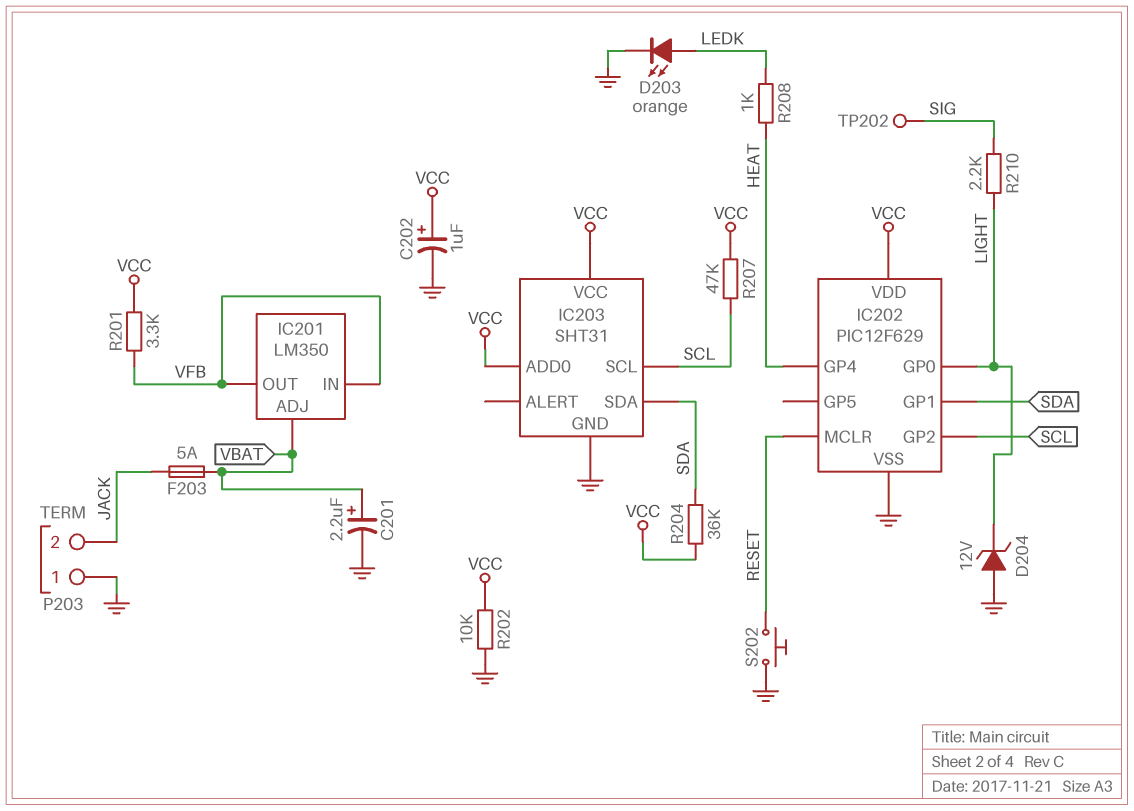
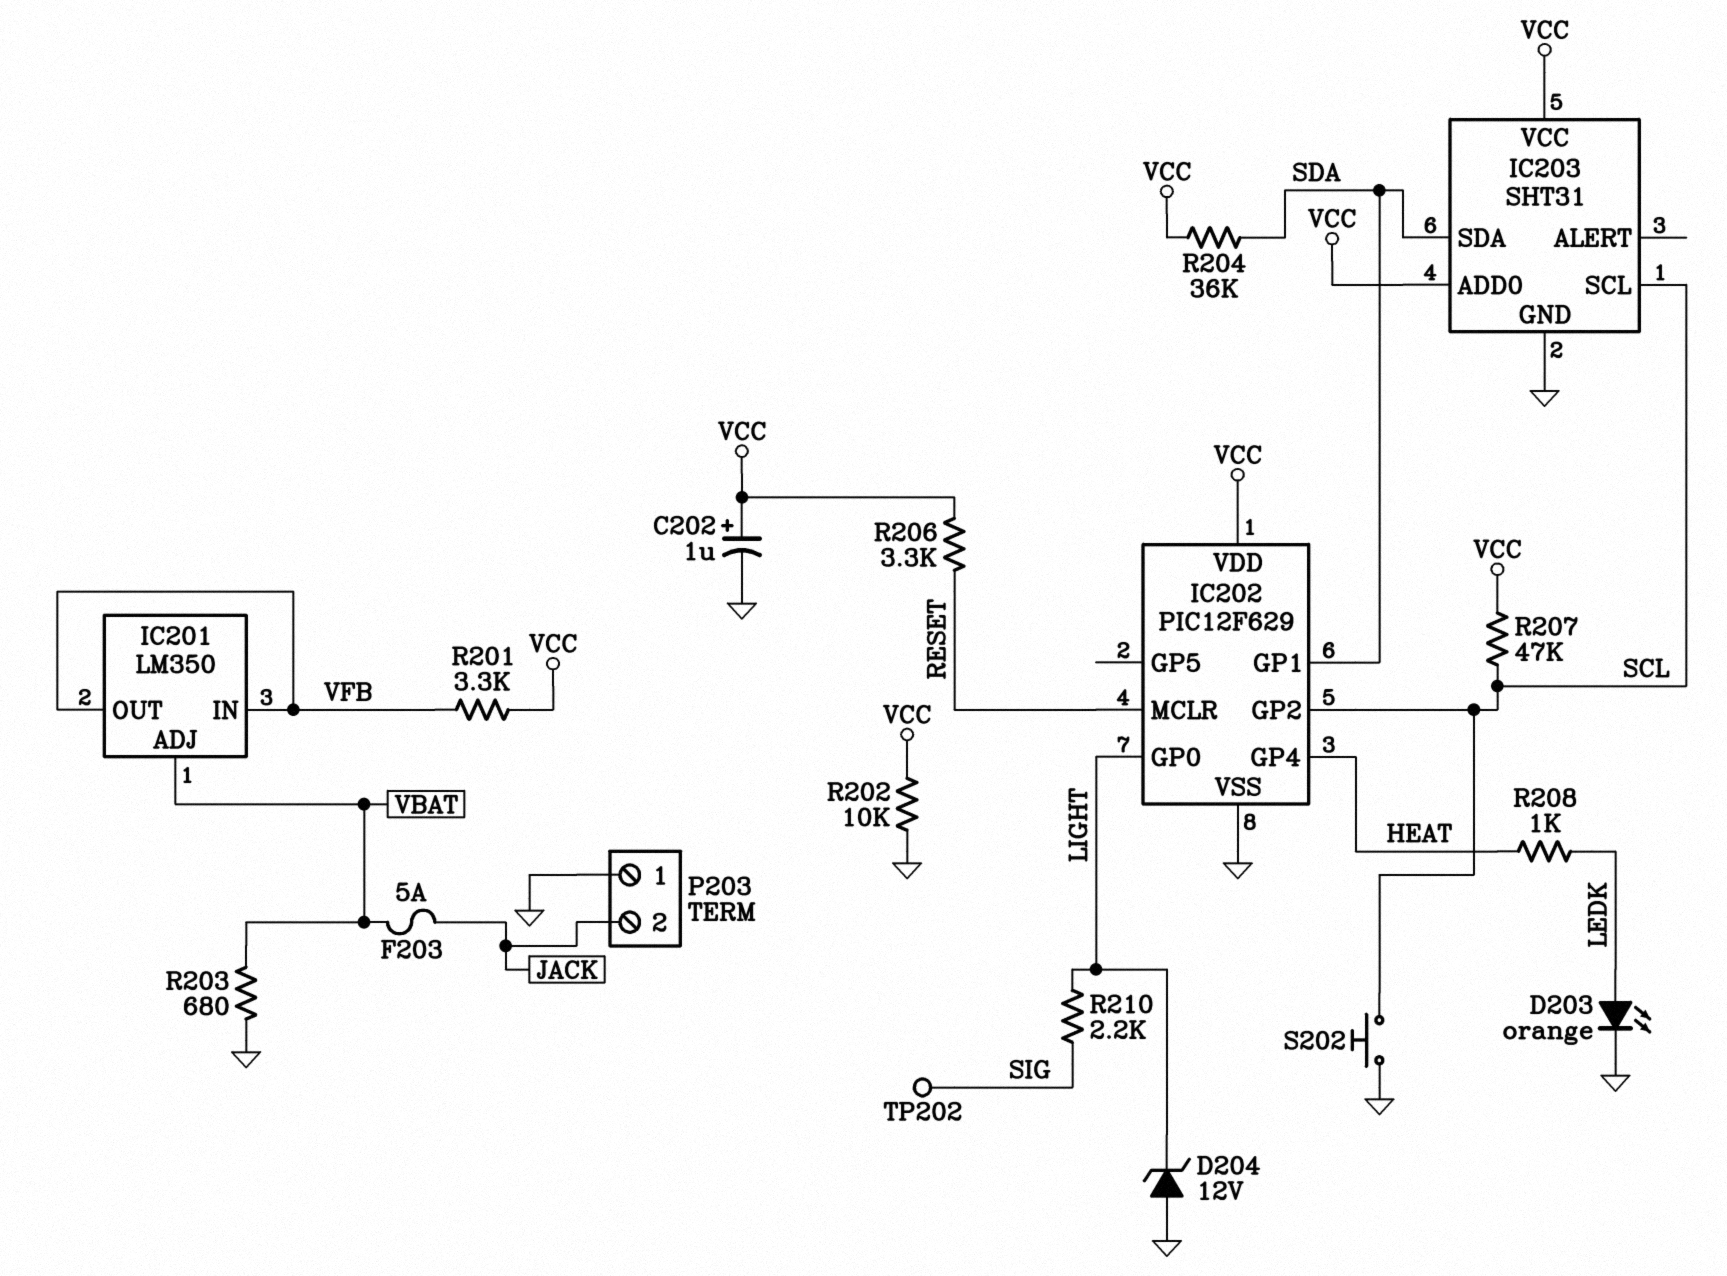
C201: 2.2uF (plus VBAT, minus GND) -> none
R203: none -> 680 (GND, VBAT)
R206: none -> 3.3k (RESET, VCC)
S202: button (GND, RESET) -> button (GND, SCL)

